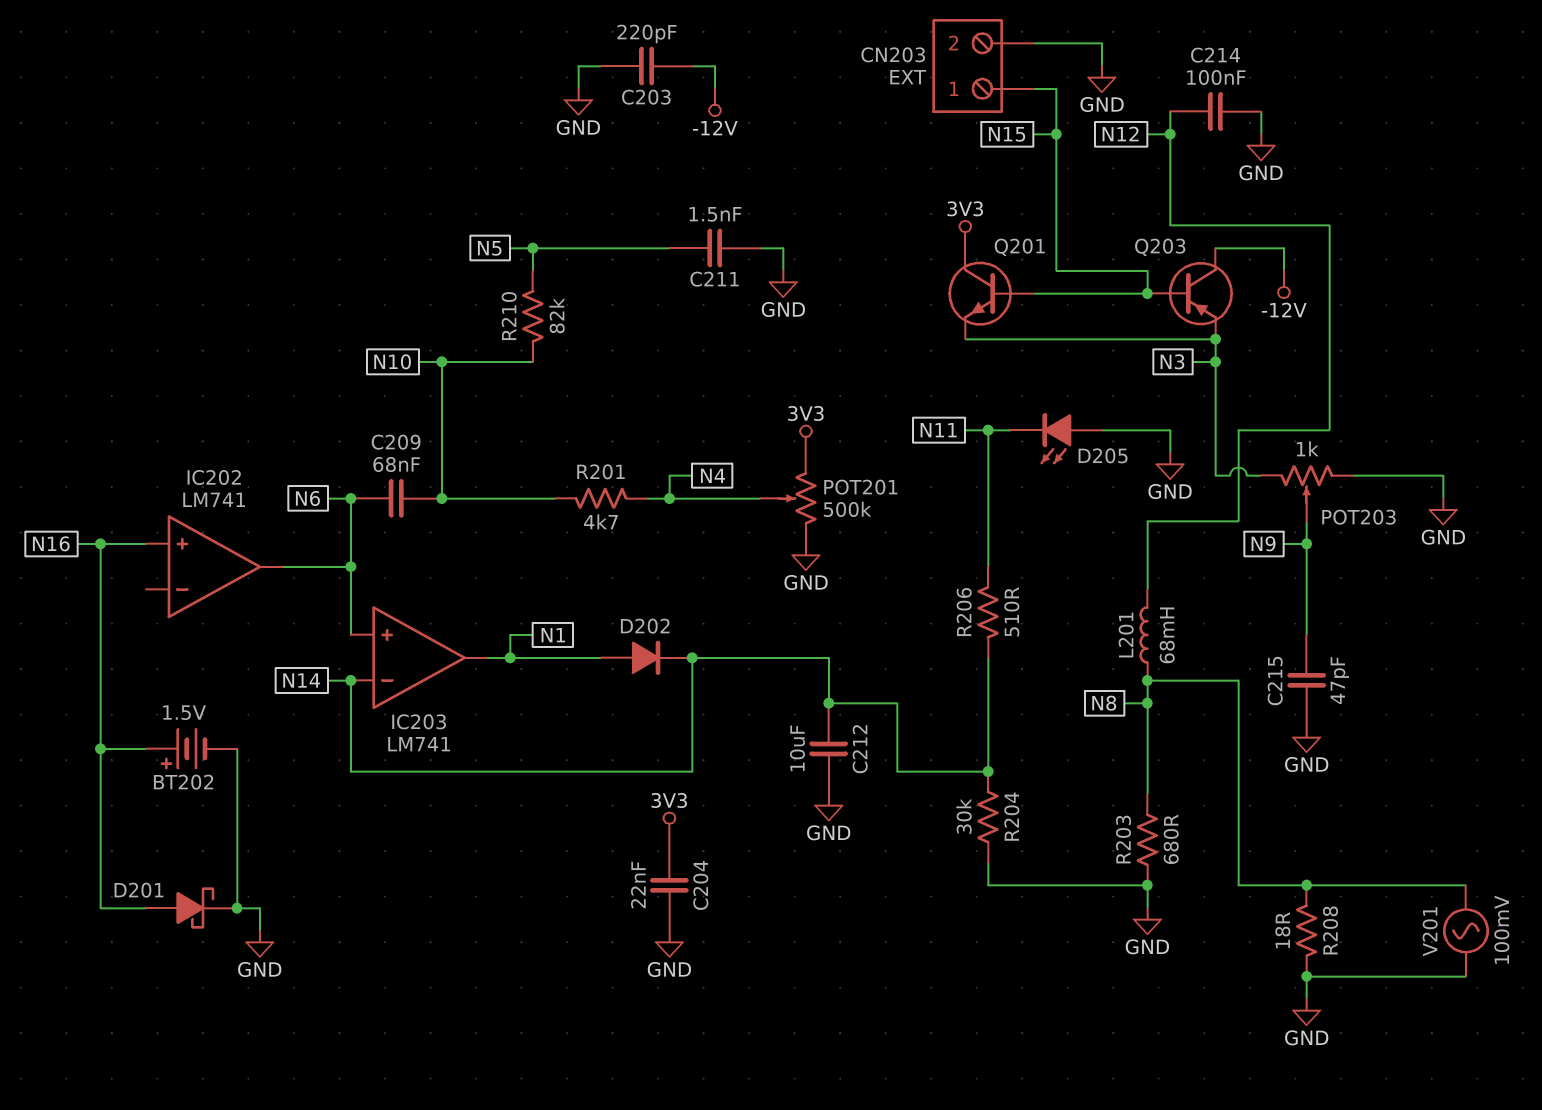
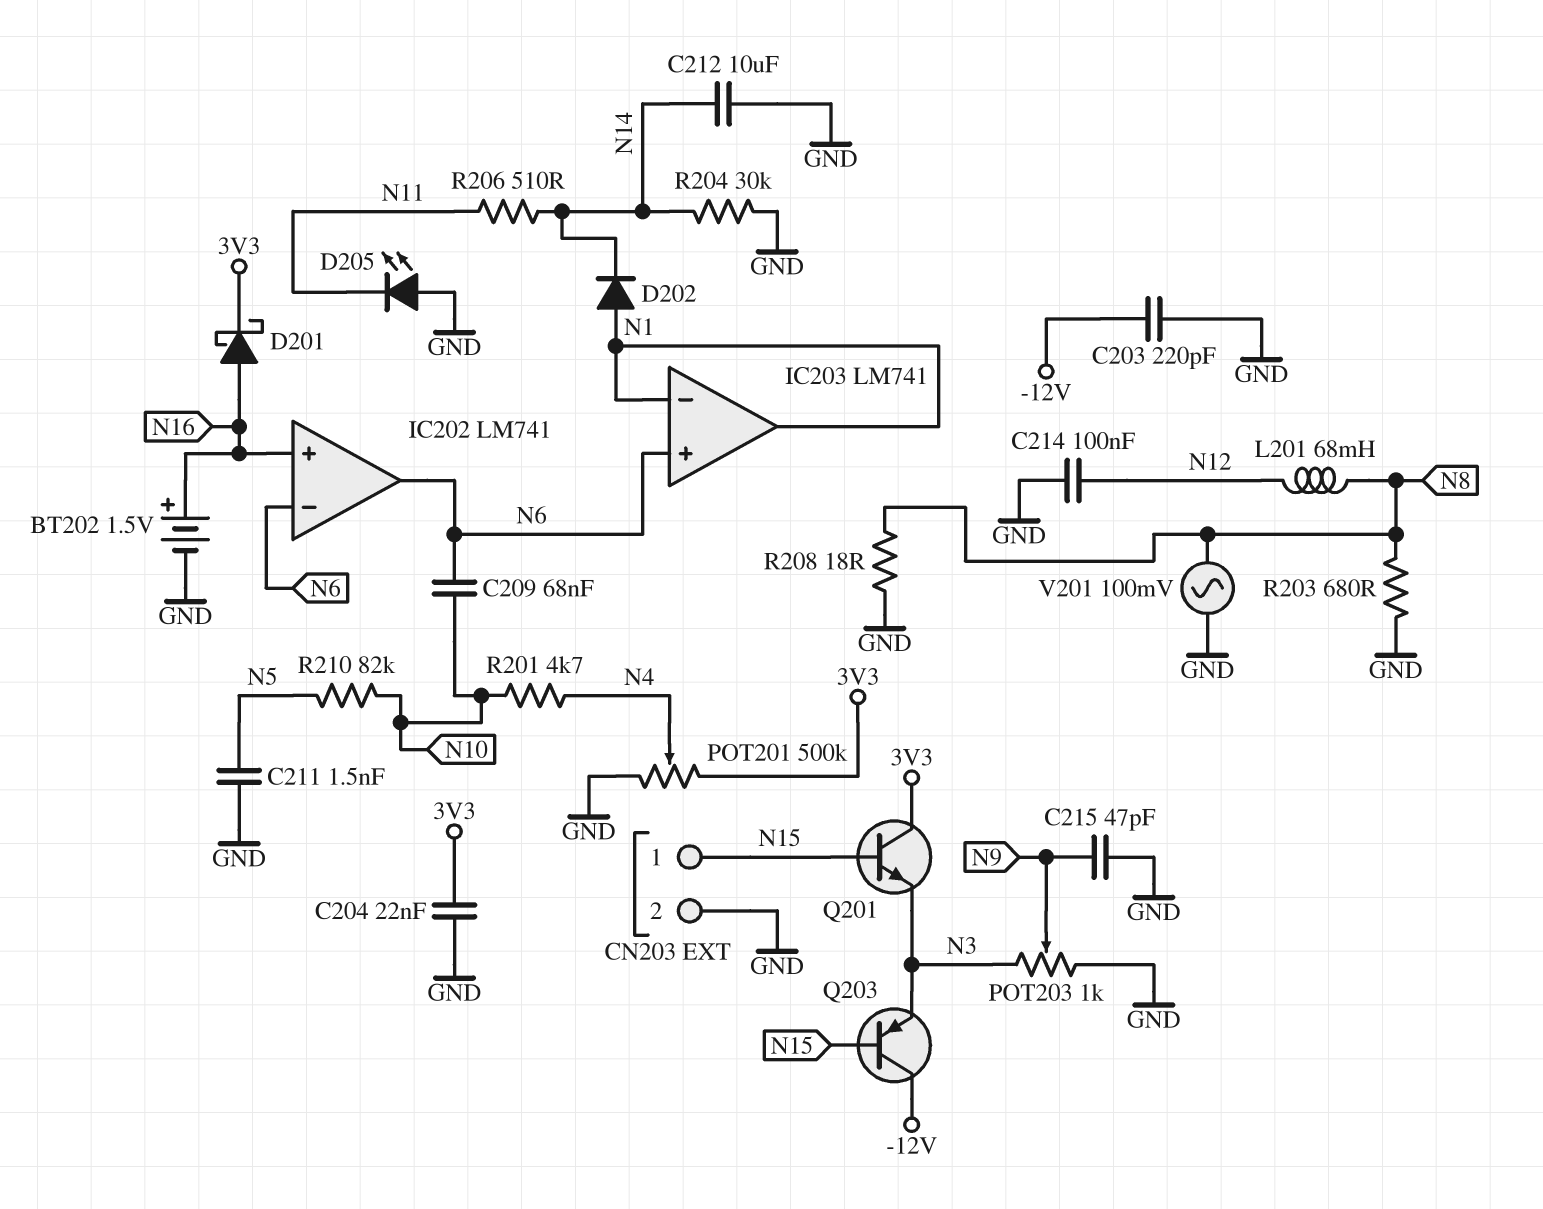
D201: schottky (A N16, K GND) -> schottky (A N16, K 3V3)
IC202 pin in-: none -> N6
IC203 pin in-: N14 -> N1

